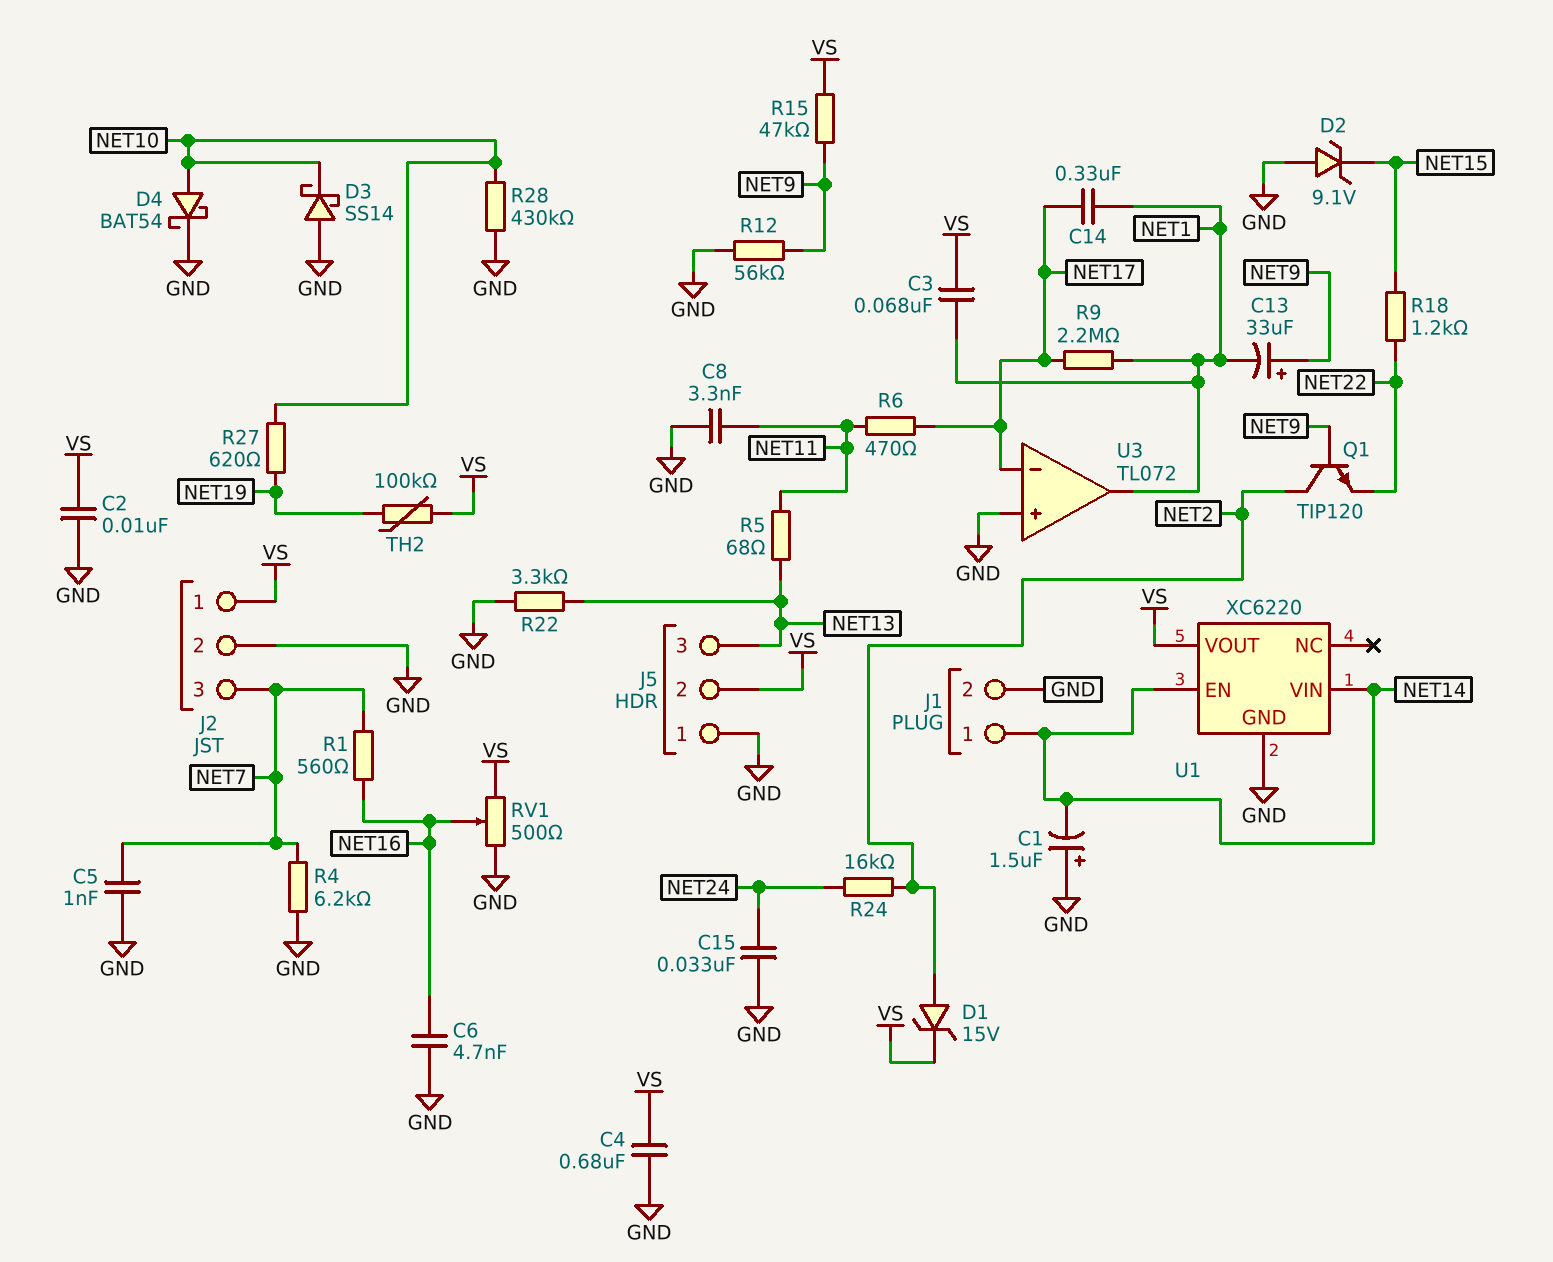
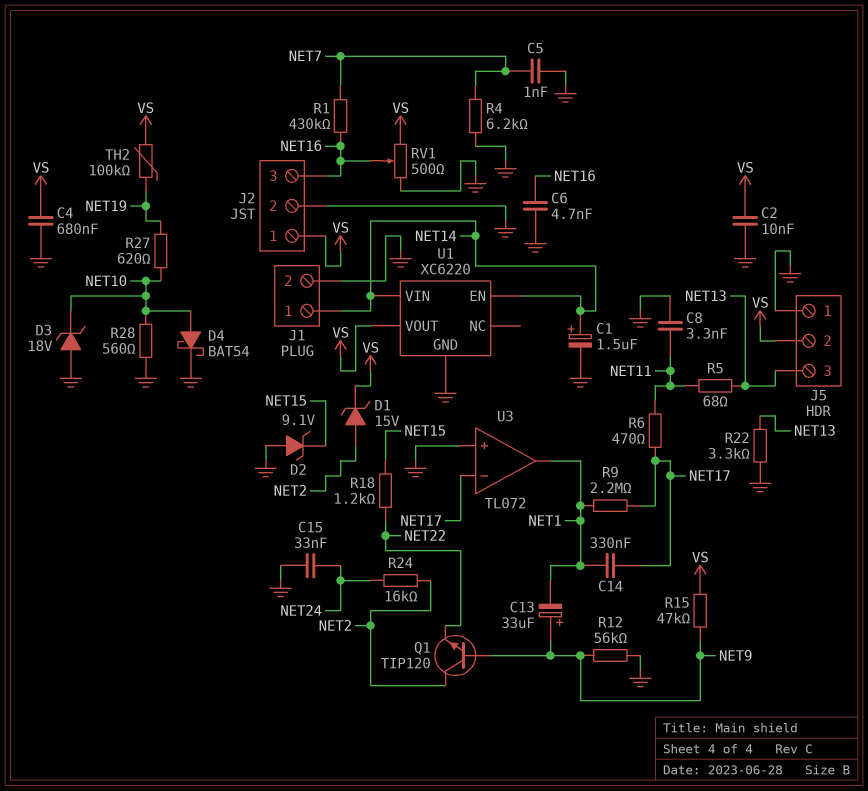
C1: 1.5uF (plus GND, minus NET14) -> 1.5uF (plus NET14, minus GND)
C3: 68nF (NET1, VS) -> none
D3: schottky SS14 (A GND, K NET10) -> zener 18V (A GND, K NET10)
J2 pin 3: NET7 -> NET16
R1: 560 (NET7, NET16) -> 430k (NET7, NET16)
R28: 430k (GND, NET10) -> 560 (GND, NET10)

